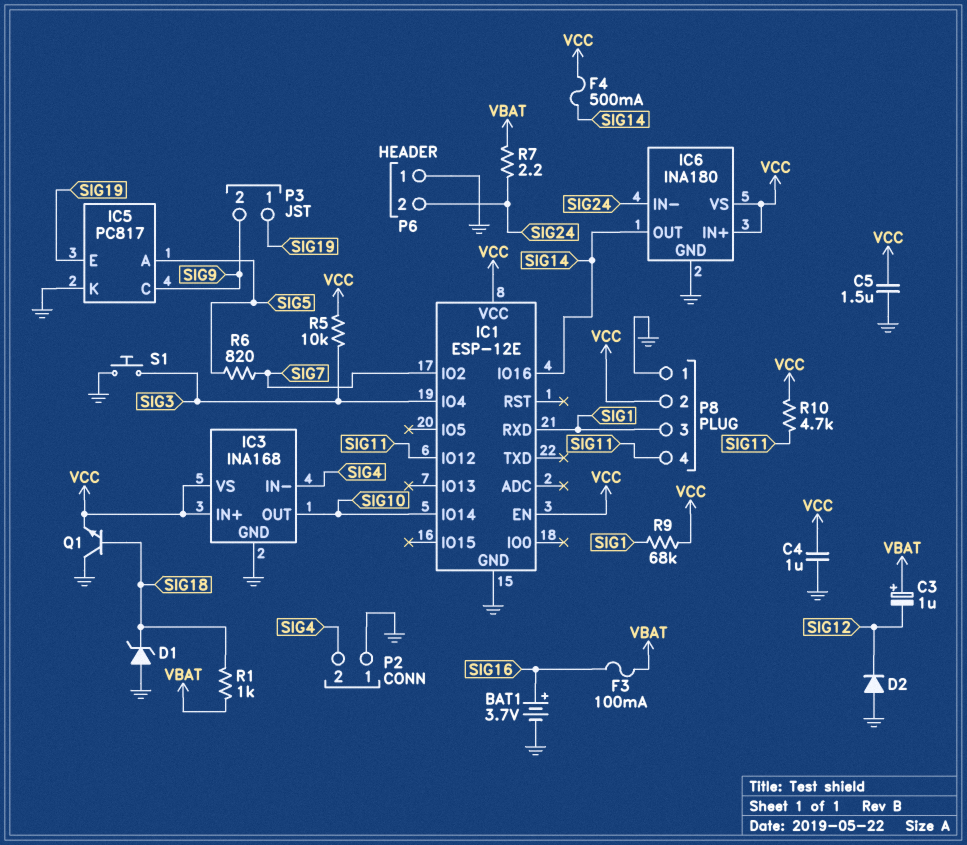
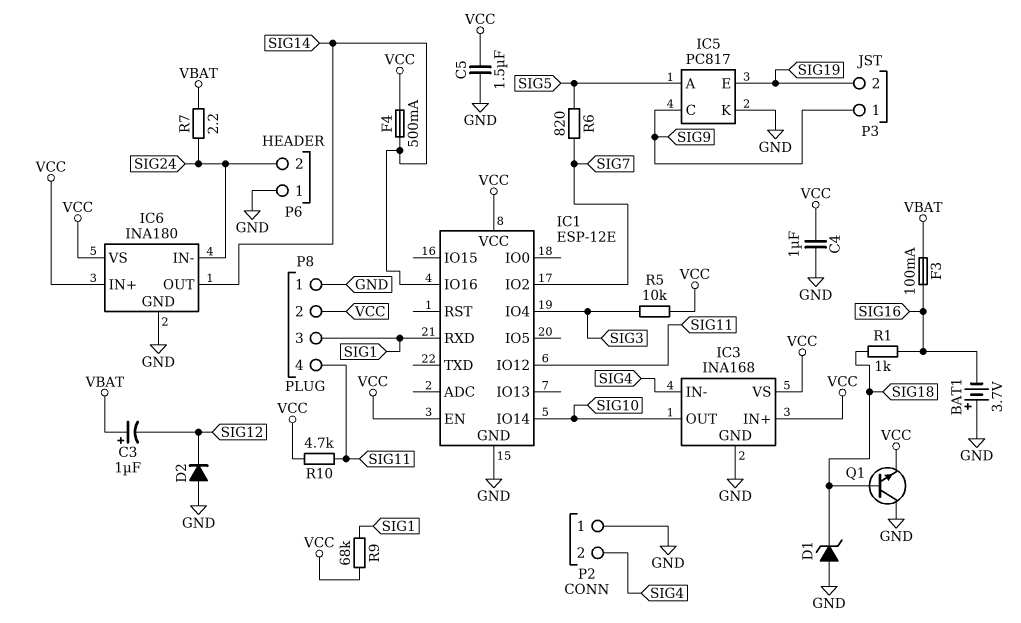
BAT1: 3.7V (plus SIG16, minus GND) -> 3.7V (plus GND, minus SIG16)
P3 pin 1: SIG19 -> SIG9
P3 pin 2: SIG9 -> SIG19
R1: 1k (SIG18, VBAT) -> 1k (SIG16, SIG18)
S1: button (GND, SIG3) -> none

